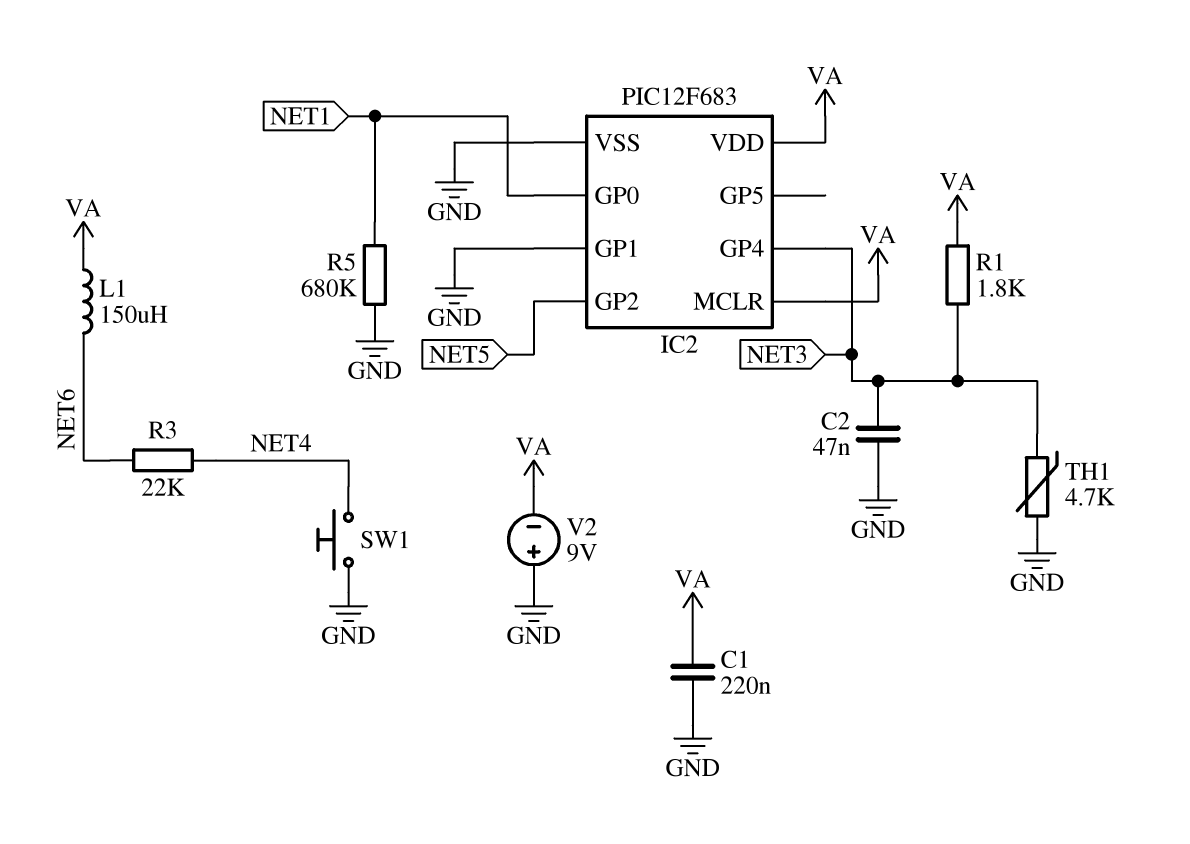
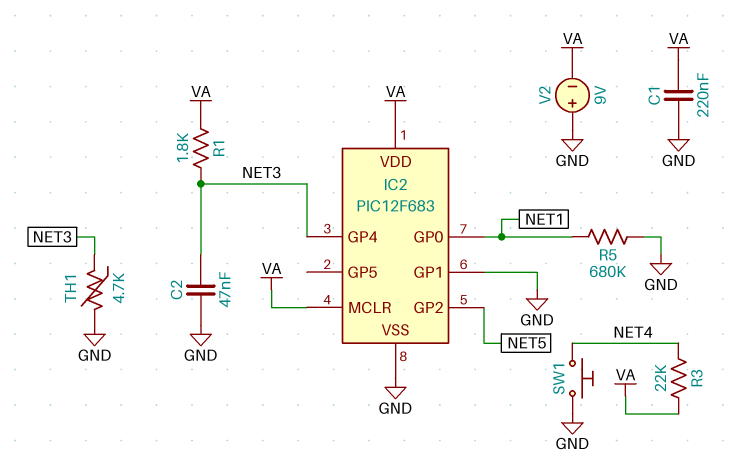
L1: 150uH (NET6, VA) -> none
R3: 22k (NET4, NET6) -> 22k (NET4, VA)

